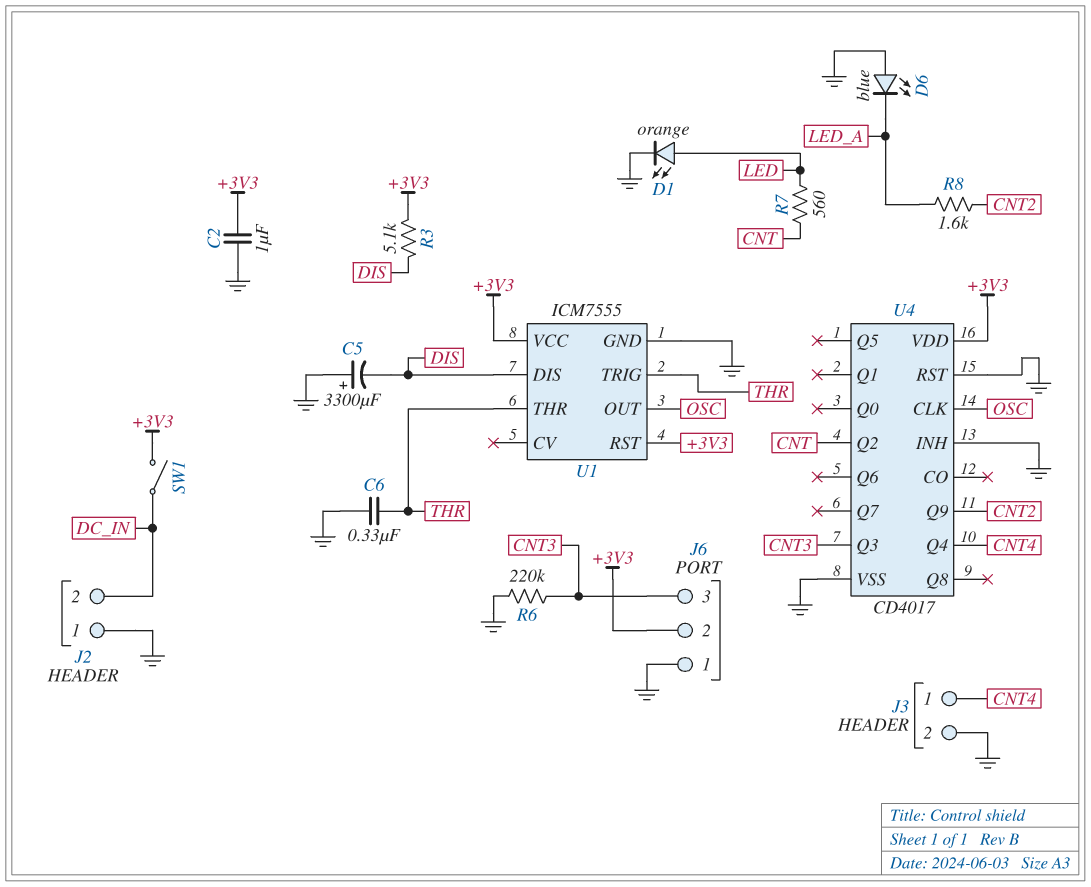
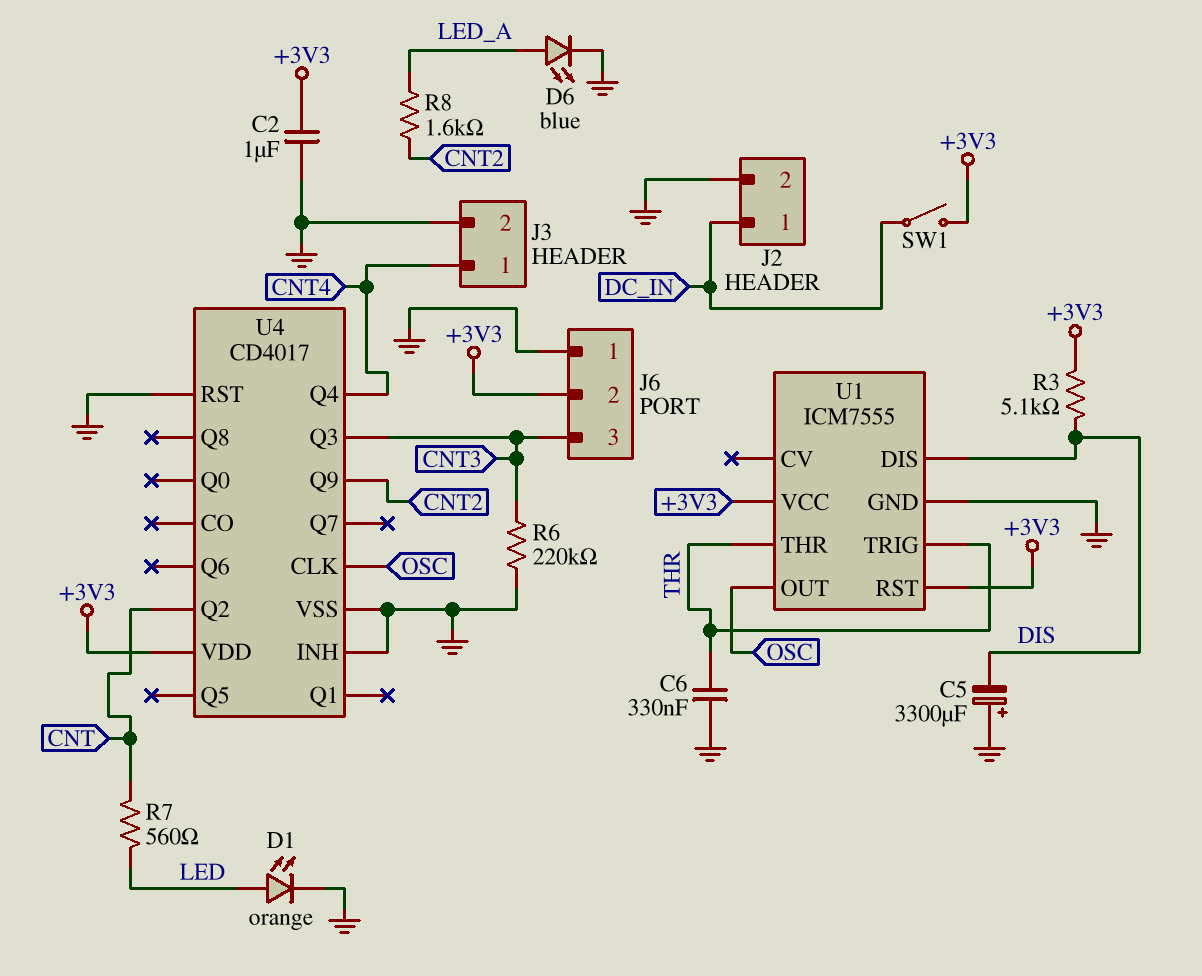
D6: LED blue (A GND, K LED_A) -> LED blue (A LED_A, K GND)
J2 pin 1: GND -> DC_IN
J2 pin 2: DC_IN -> GND

